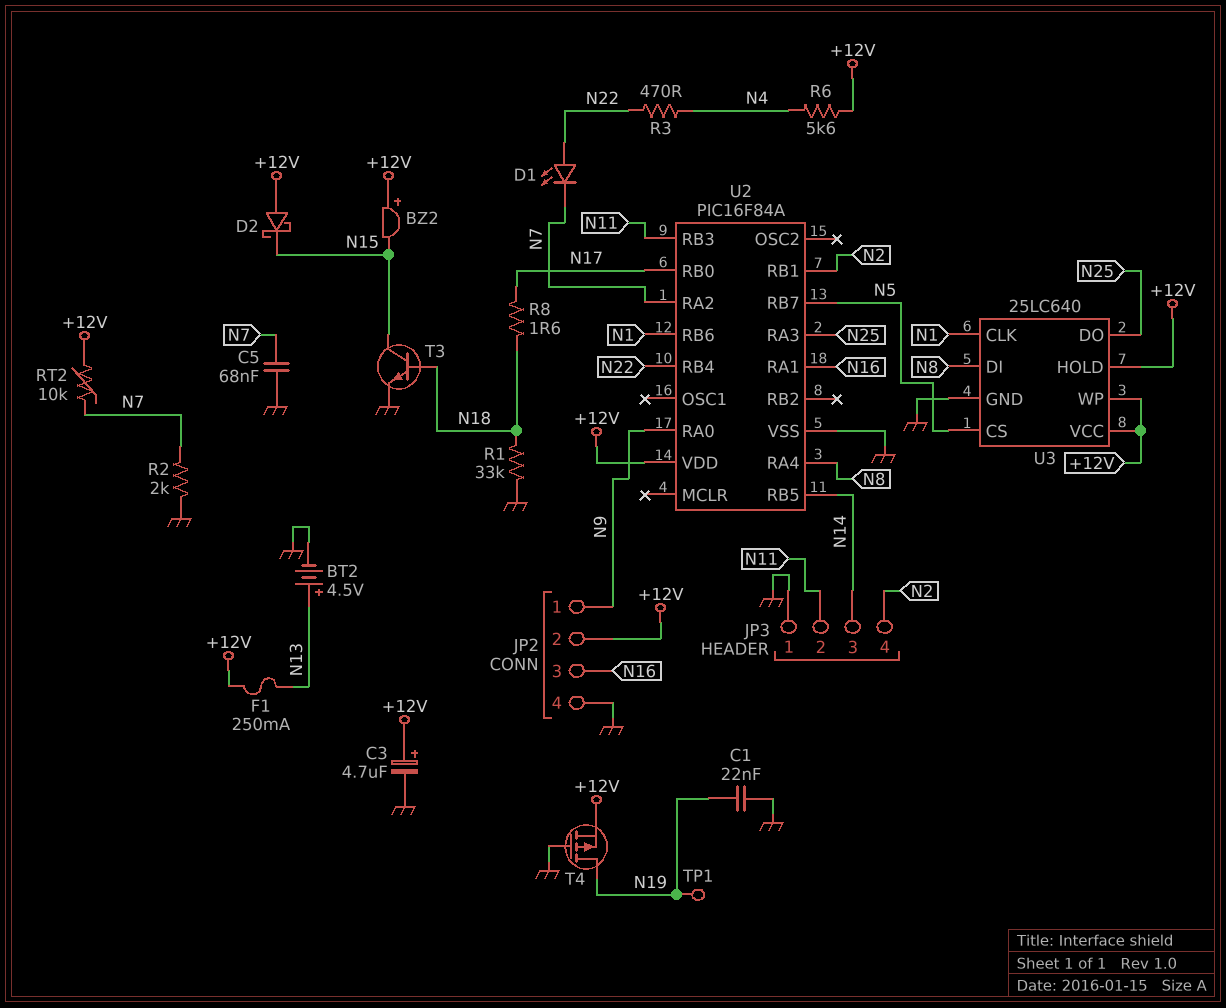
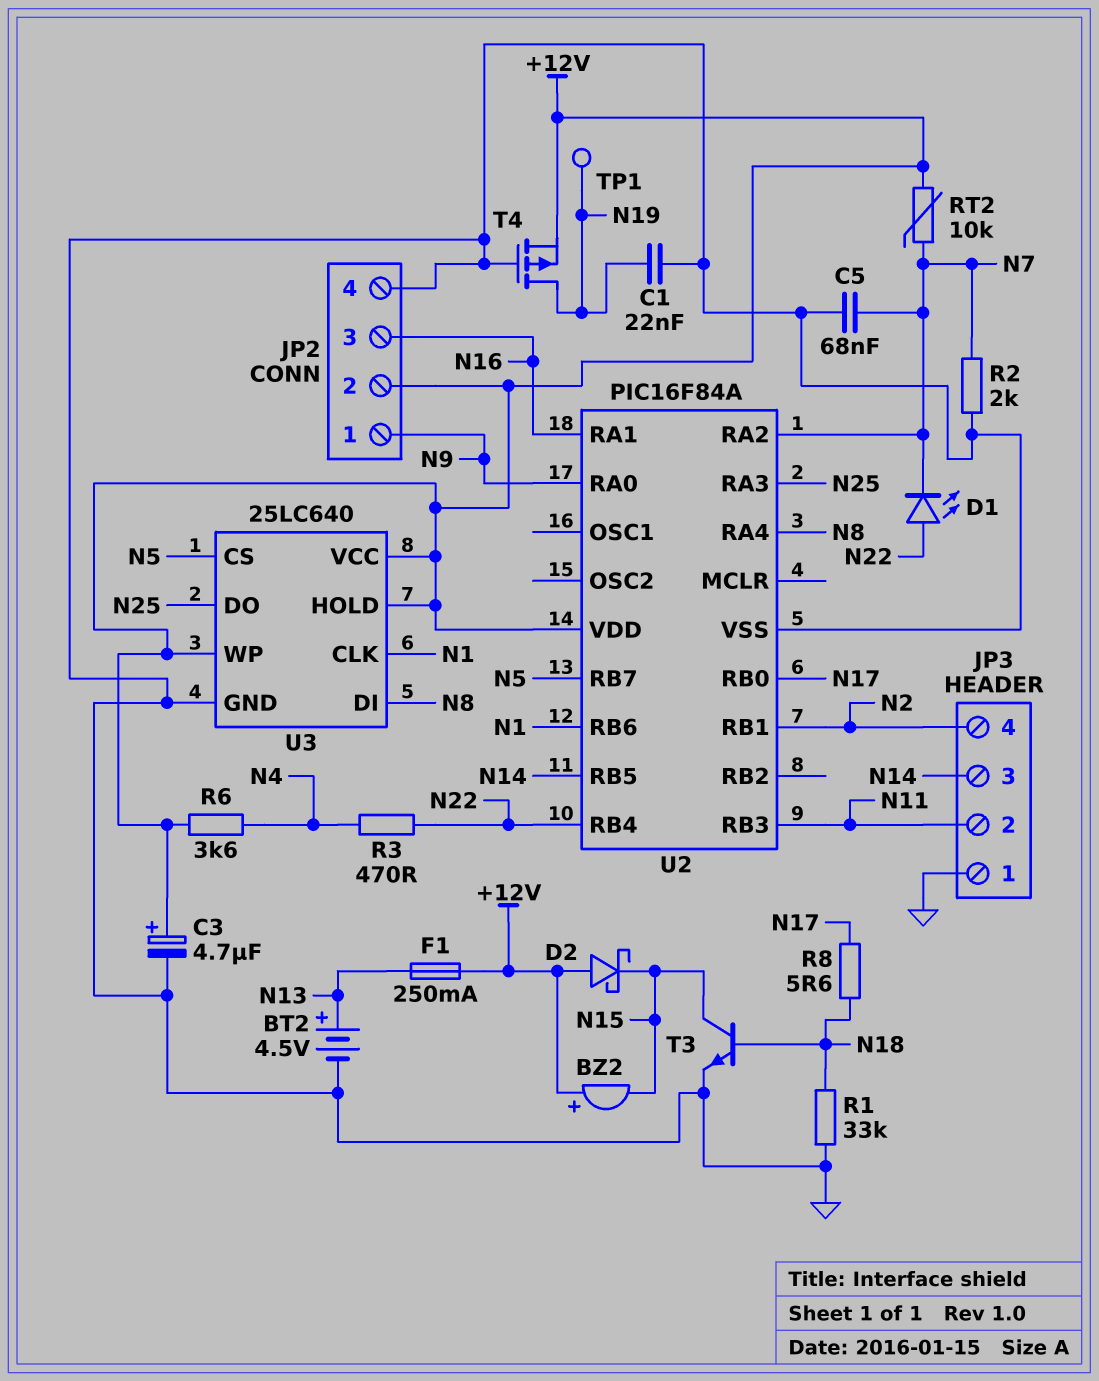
R6: 5.6k (+12V, N4) -> 3.6k (+12V, N4)
R8: 1.6 (N17, N18) -> 5.6 (N17, N18)

